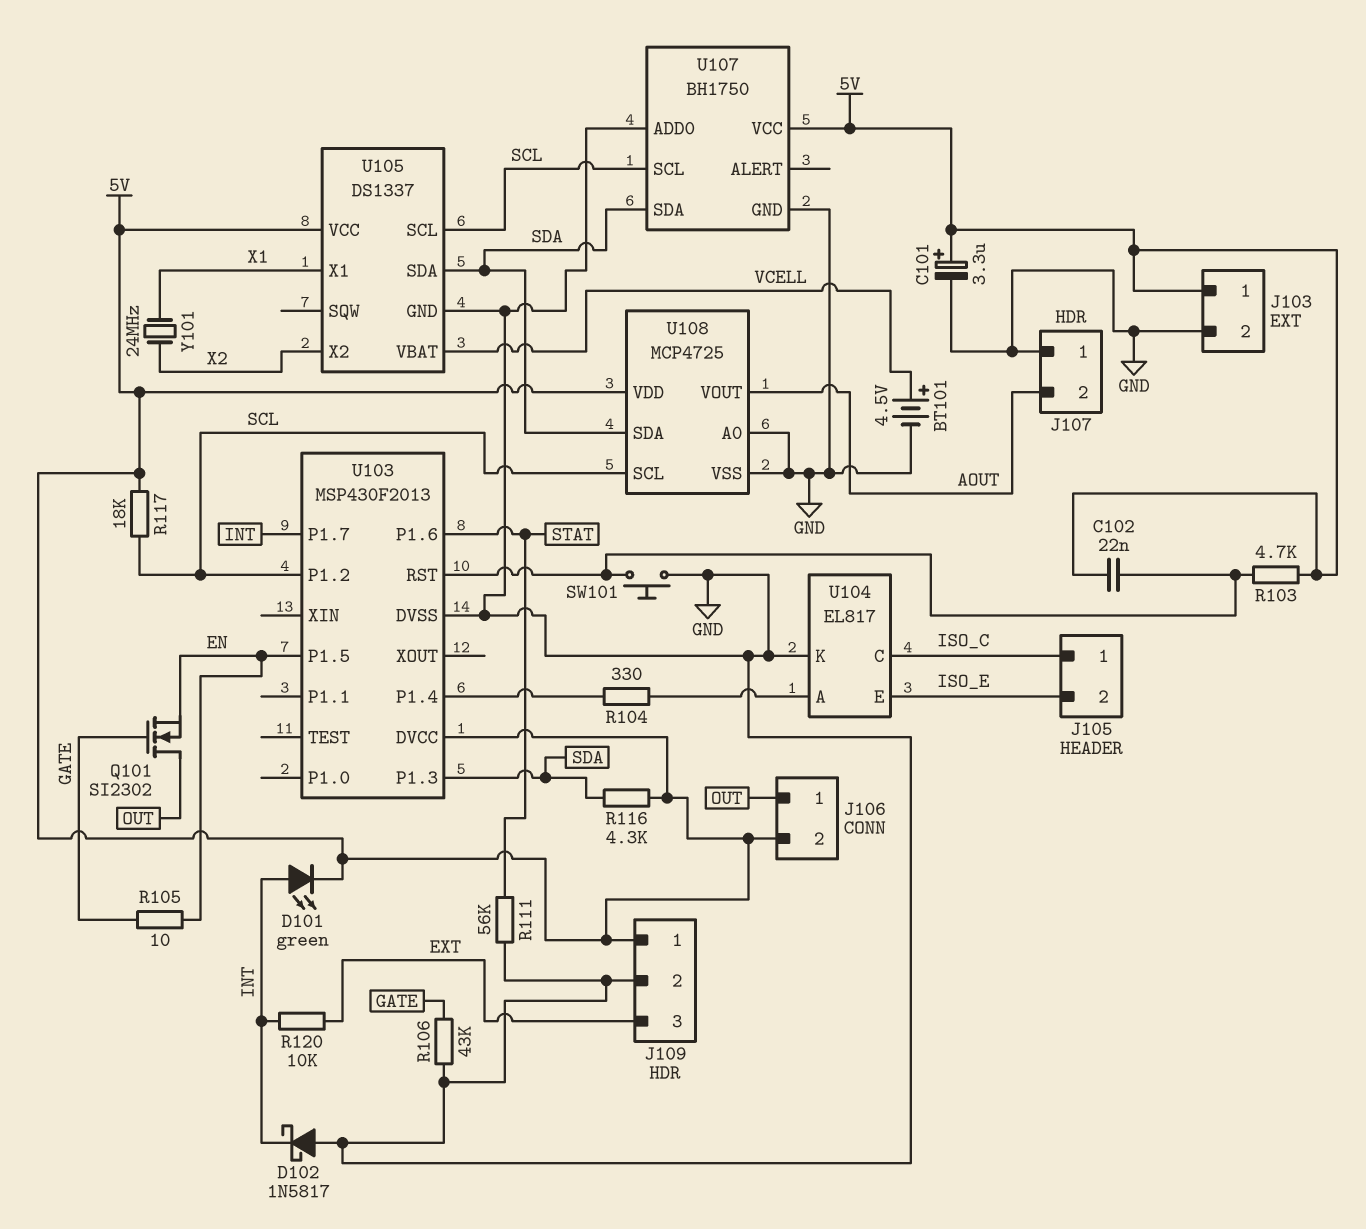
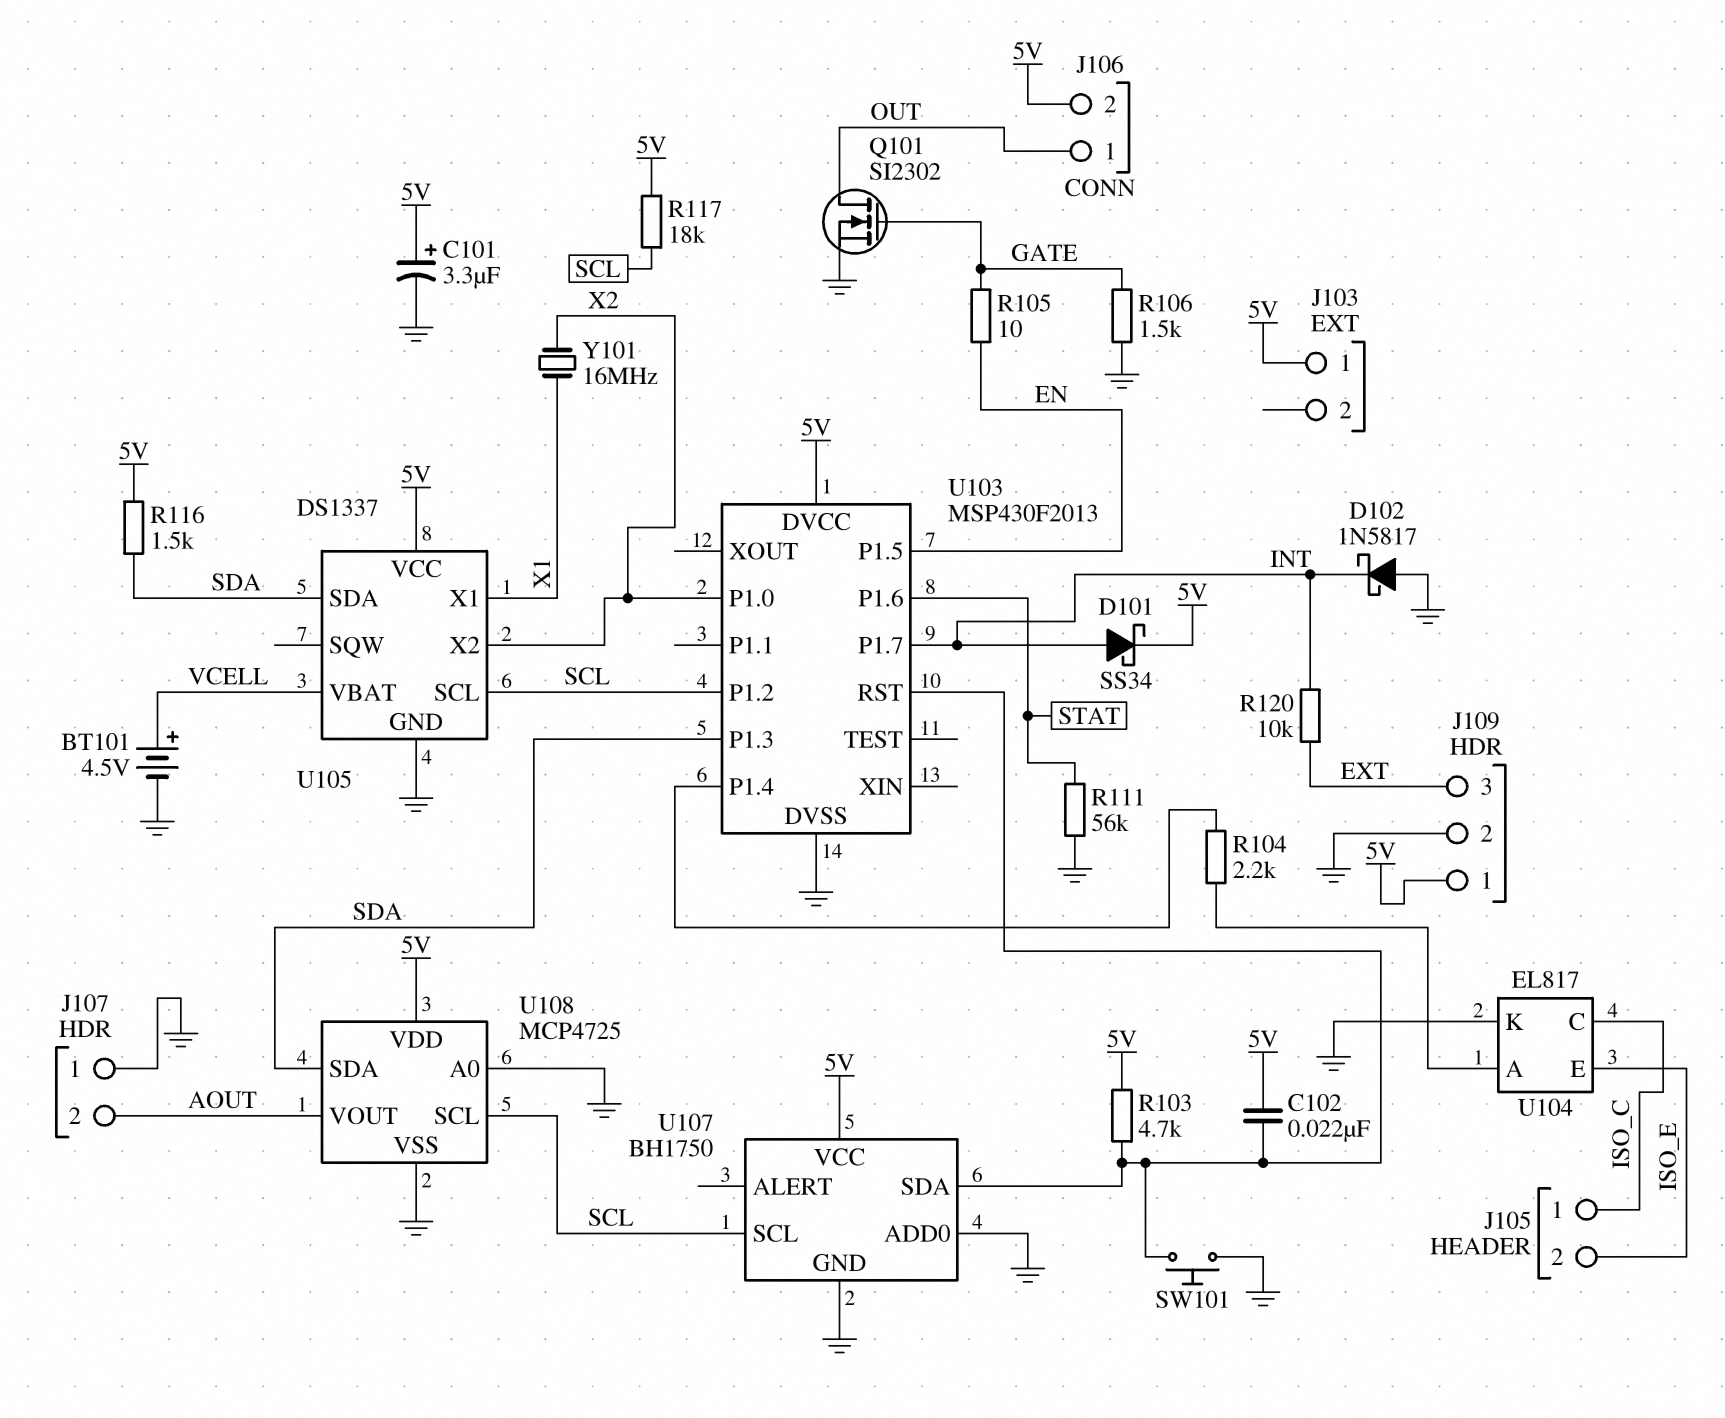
D101: LED green (A INT, K 5V) -> schottky SS34 (A INT, K 5V)
J103 pin 2: GND -> none
Q101: NMOS SI2302 (G GATE, D OUT, S EN) -> NMOS SI2302 (G GATE, D OUT, S GND)
R104: 330 (U103/P1.4, U104/A) -> 2.2k (U103/P1.4, U104/A)
R106: 43k (GATE, GND) -> 1.5k (GATE, GND)
R116: 4.3k (5V, SDA) -> 1.5k (5V, SDA)
U103 pin P1.0: none -> X2
U107 pin SDA: SDA -> U103/RST
Y101: 24MHz (X1, X2) -> 16MHz (X1, X2)

